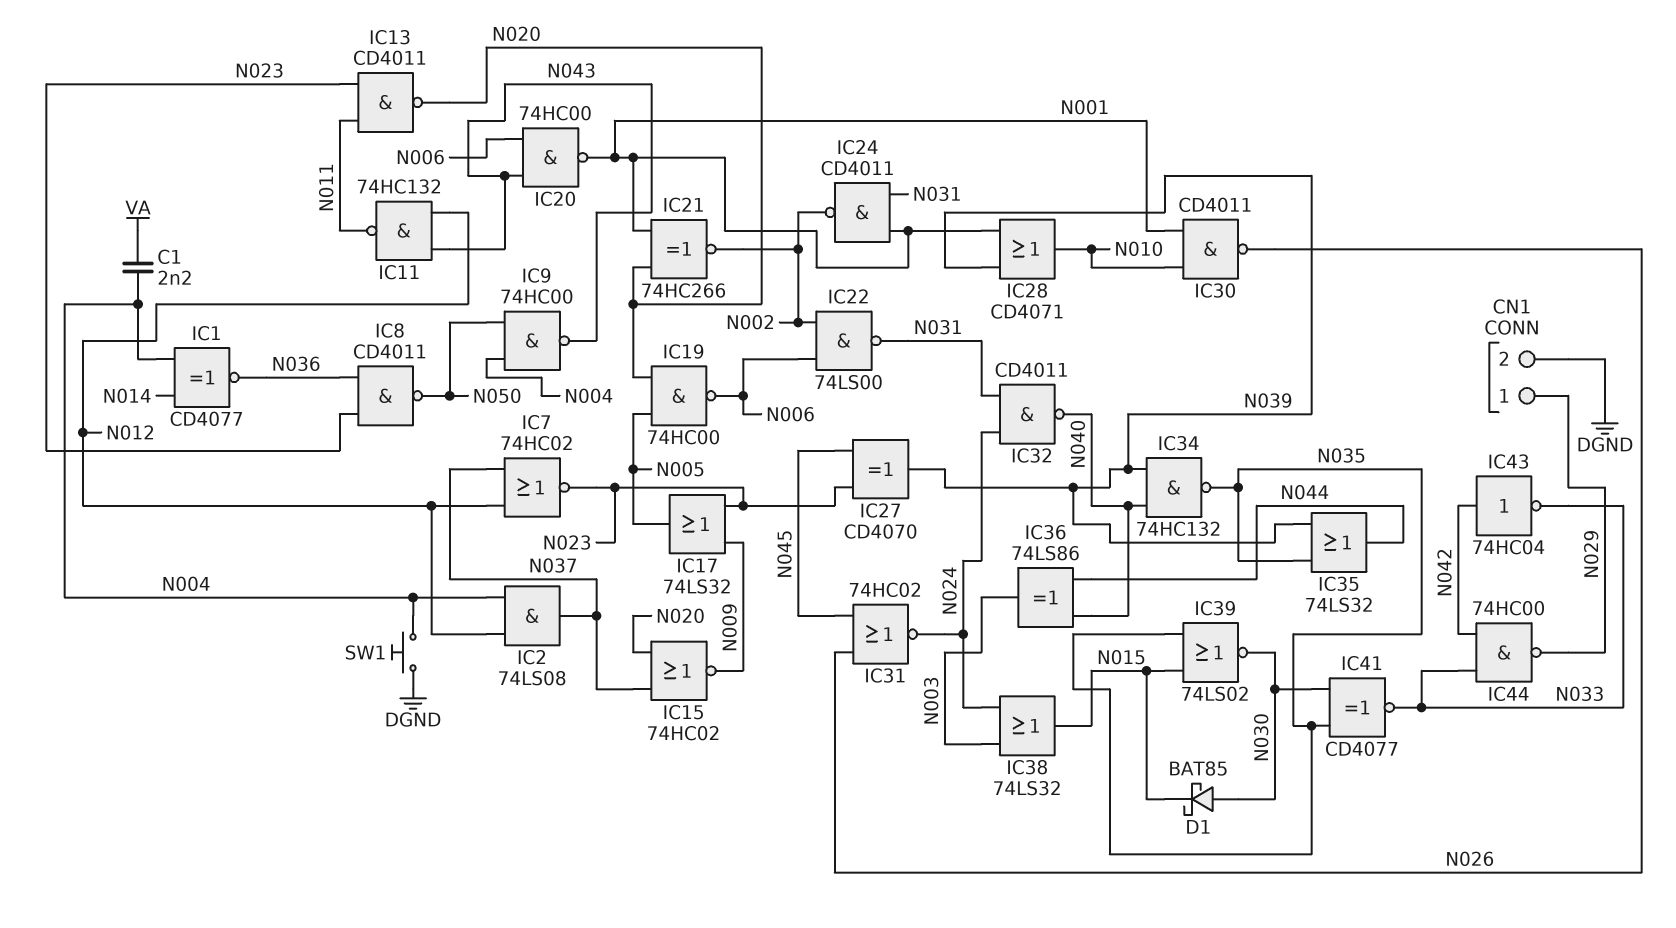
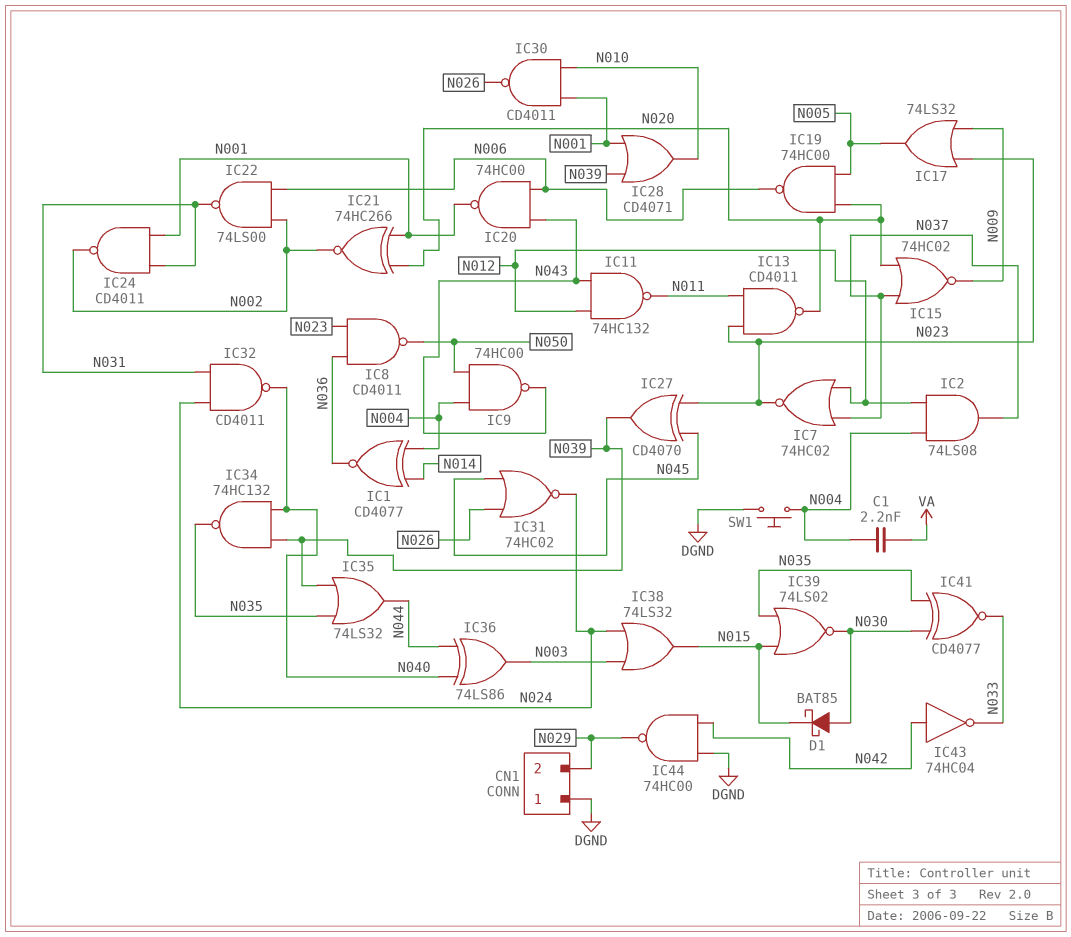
CN1 pin 1: N029 -> DGND
CN1 pin 2: DGND -> N029
IC44: NAND 74HC00 (in N033, in N042, out N029) -> NAND 74HC00 (in DGND, in N042, out N029)

